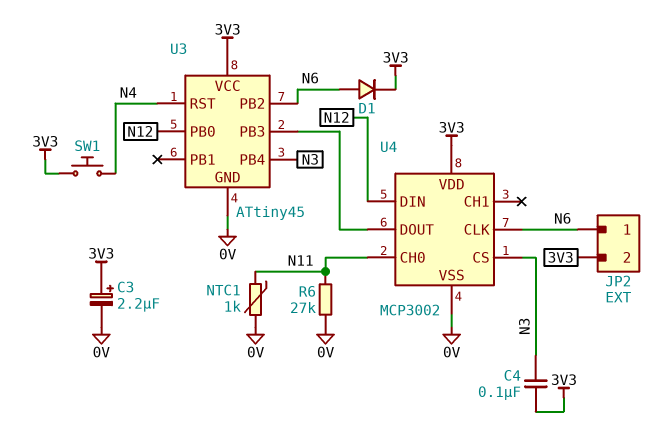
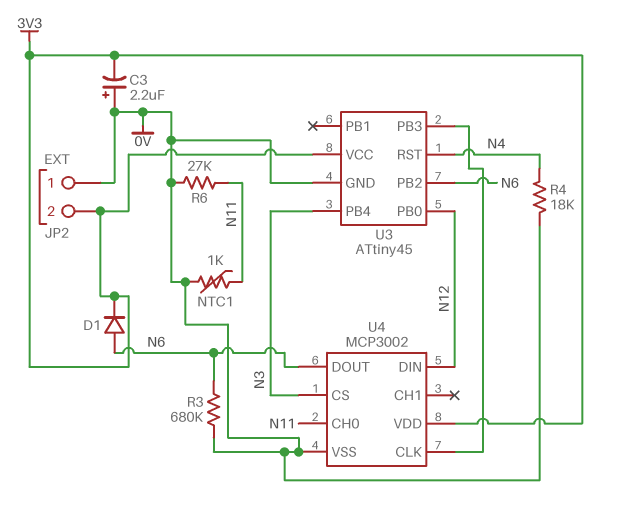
C3: 2.2uF (plus 3V3, minus 0V) -> 2.2uF (plus 0V, minus 3V3)
C4: 100nF (3V3, N3) -> none
JP2 pin 1: N6 -> 0V
R3: none -> 680k (0V, N6)
R4: none -> 18k (0V, N4)
SW1: button (3V3, N4) -> none
U4 pin CLK: N6 -> U3/PB3
U4 pin DOUT: U3/PB3 -> N6

